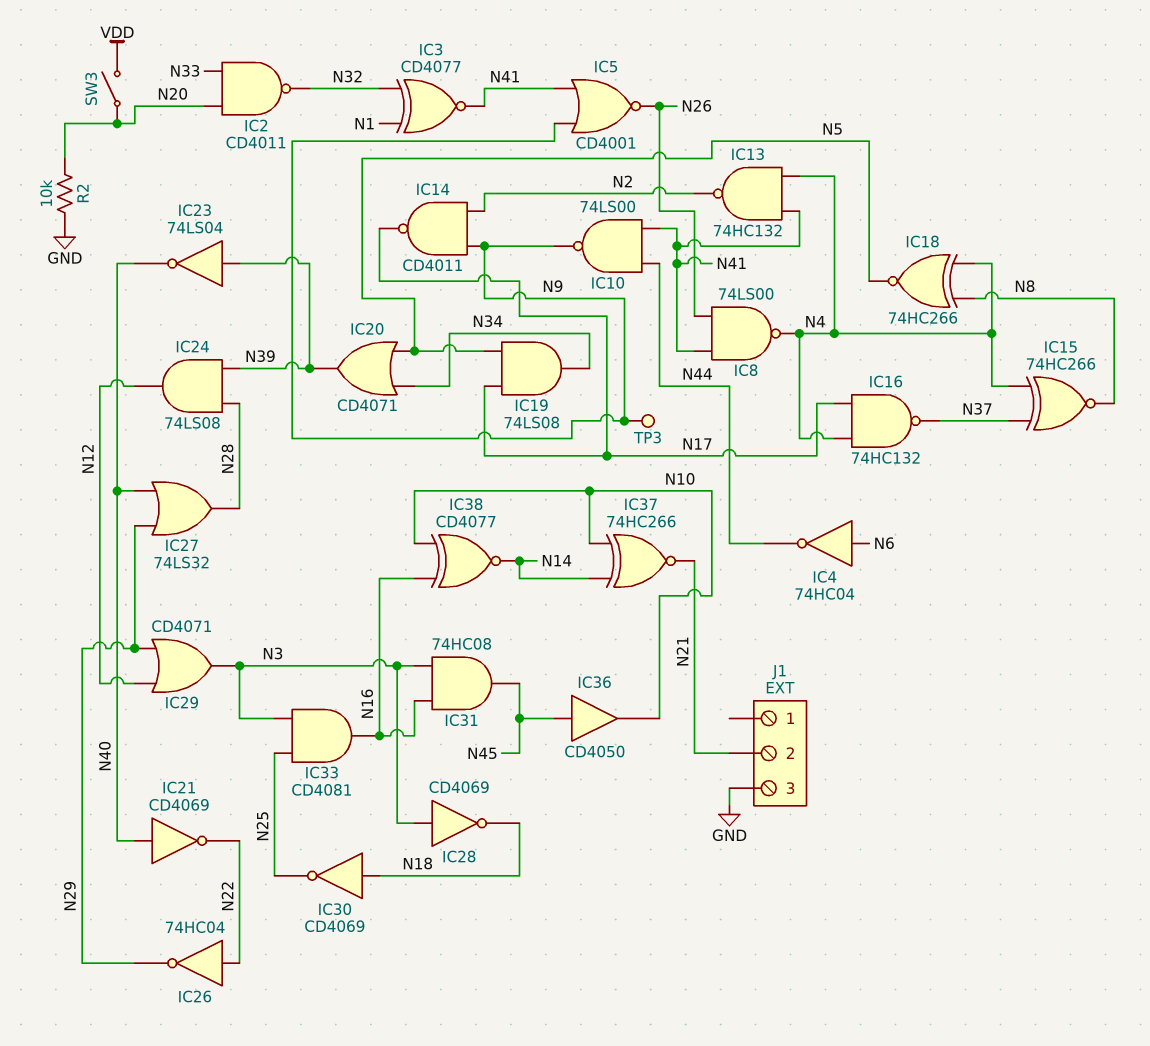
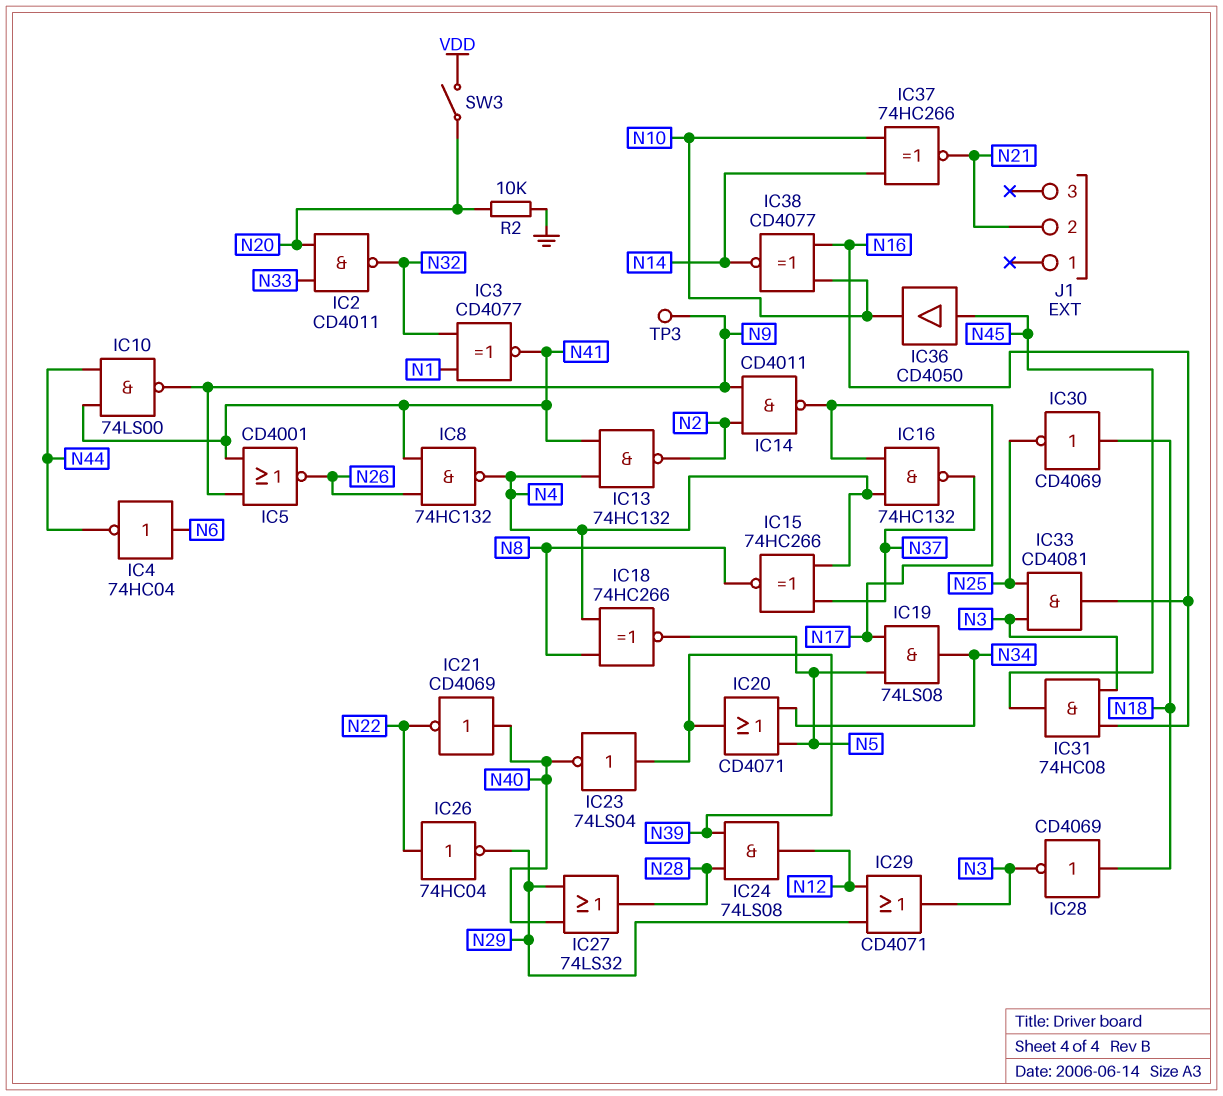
IC8: NAND 74LS00 (in N26, in N41, out N4) -> NAND 74HC132 (in N26, in N41, out N4)
IC28: NOT CD4069 (in N3, out N18) -> NOT CD4069 (in N18, out N3)
J1 pin 3: GND -> none

